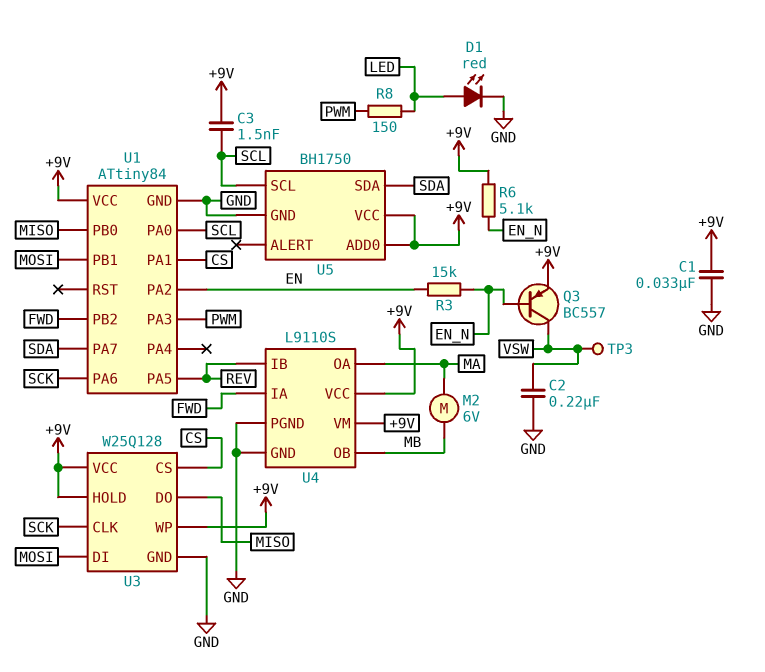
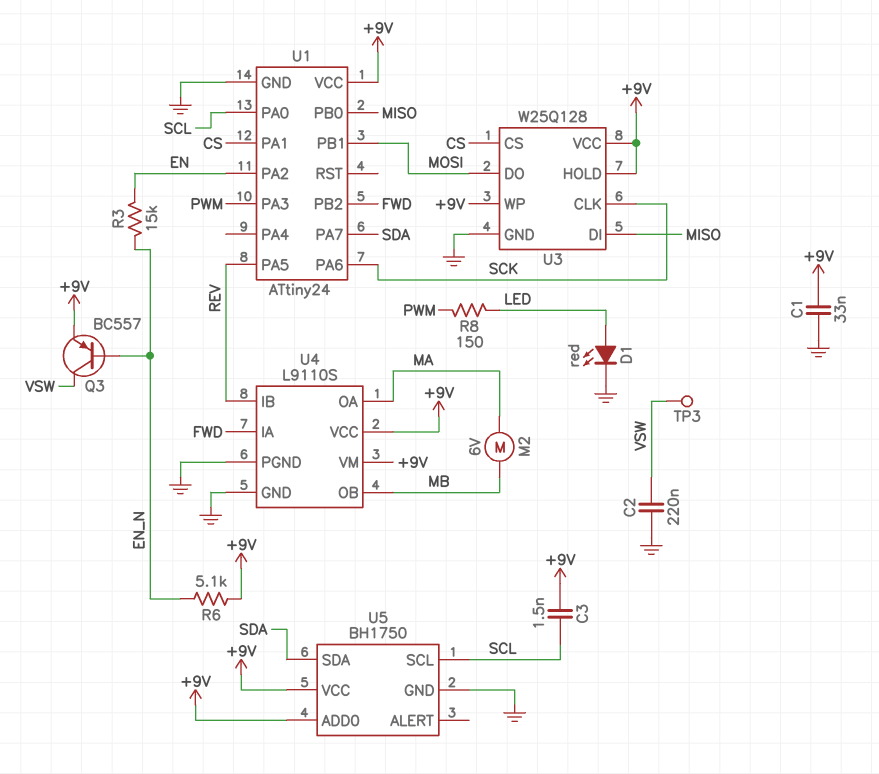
U1: ATtiny84 -> ATtiny24
U3 pin DI: MOSI -> MISO
U3 pin DO: MISO -> MOSI

